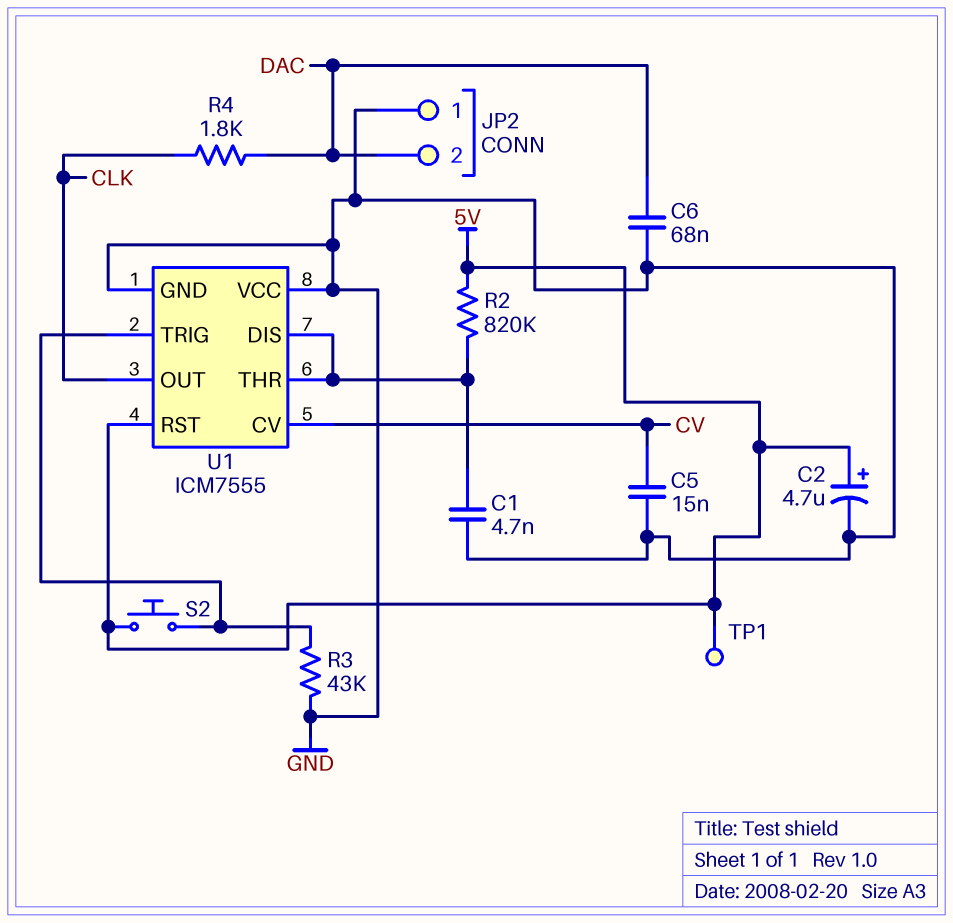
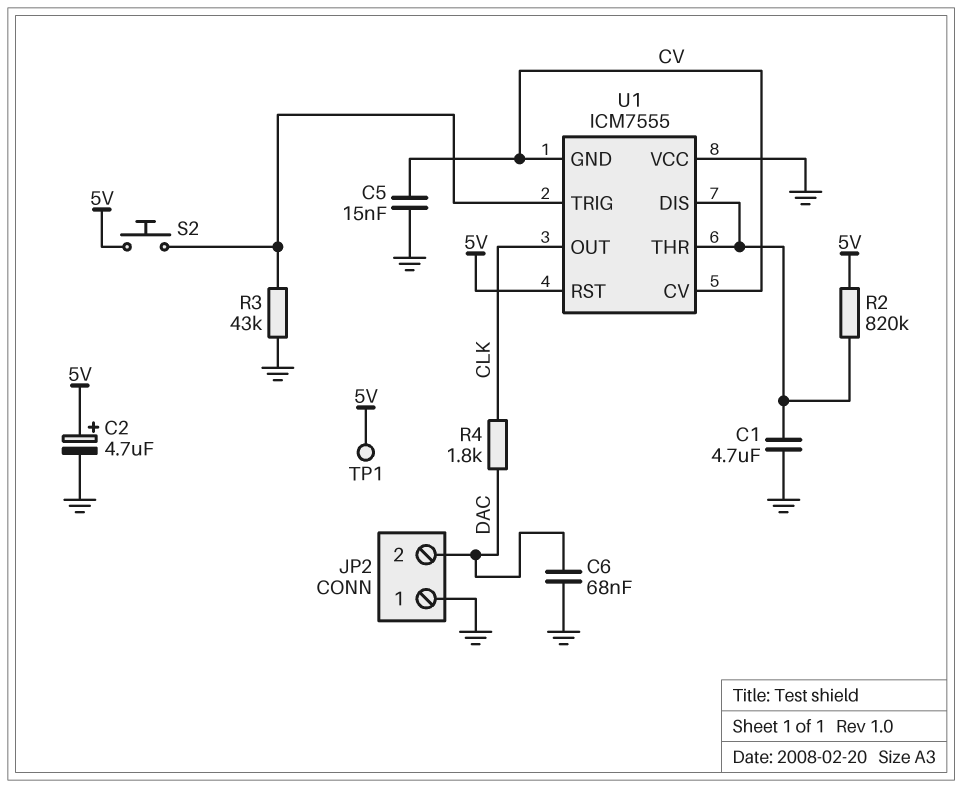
C1: 4.7nF (GND, U1/DIS) -> 4.7uF (GND, U1/DIS)
U1 pin GND: GND -> CV

